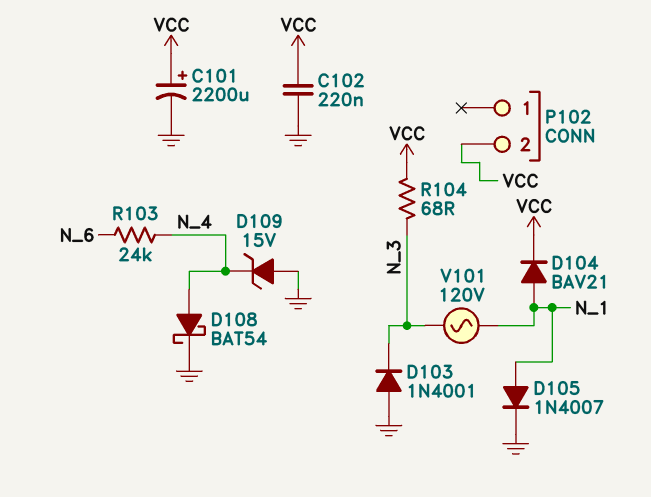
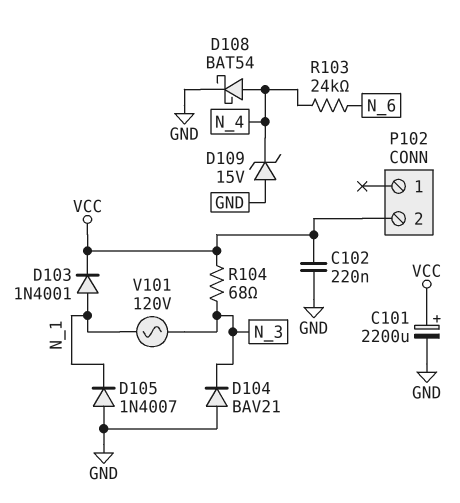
D103: diode 1N4001 (A GND, K N_3) -> diode 1N4001 (A N_1, K VCC)
D104: diode BAV21 (A N_1, K VCC) -> diode BAV21 (A GND, K N_3)
D105: diode 1N4007 (A N_1, K GND) -> diode 1N4007 (A GND, K N_1)

